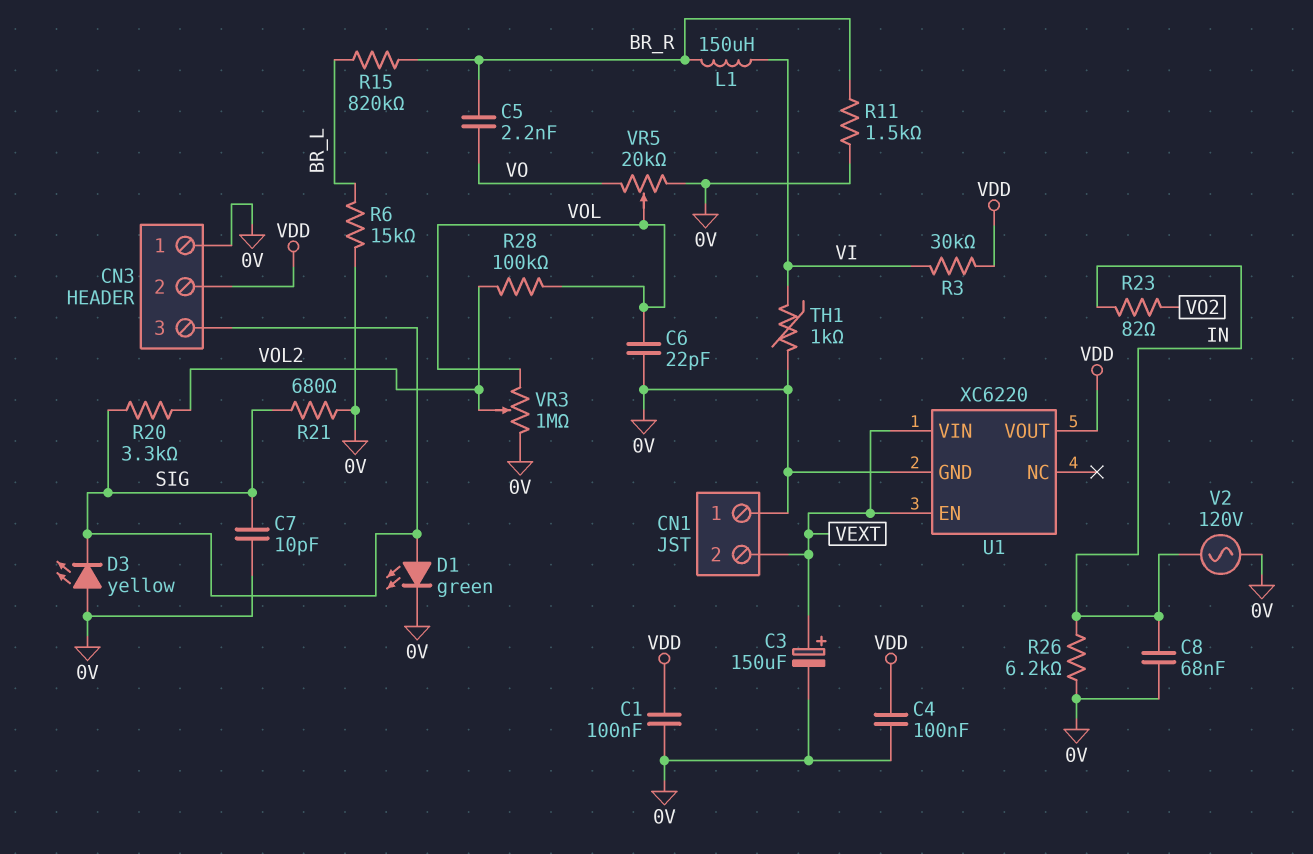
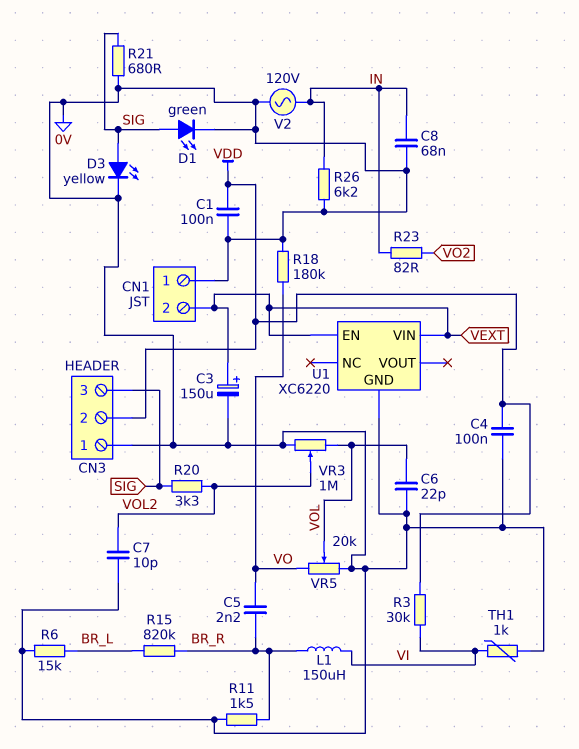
C7: 10pF (0V, SIG) -> 10pF (0V, VOL2)
D3: LED yellow (A 0V, K SIG) -> LED yellow (A SIG, K 0V)
R18: none -> 180k (0V, VO)
R28: 100k (VOL, VOL2) -> none
U1 pin VOUT: VDD -> none

